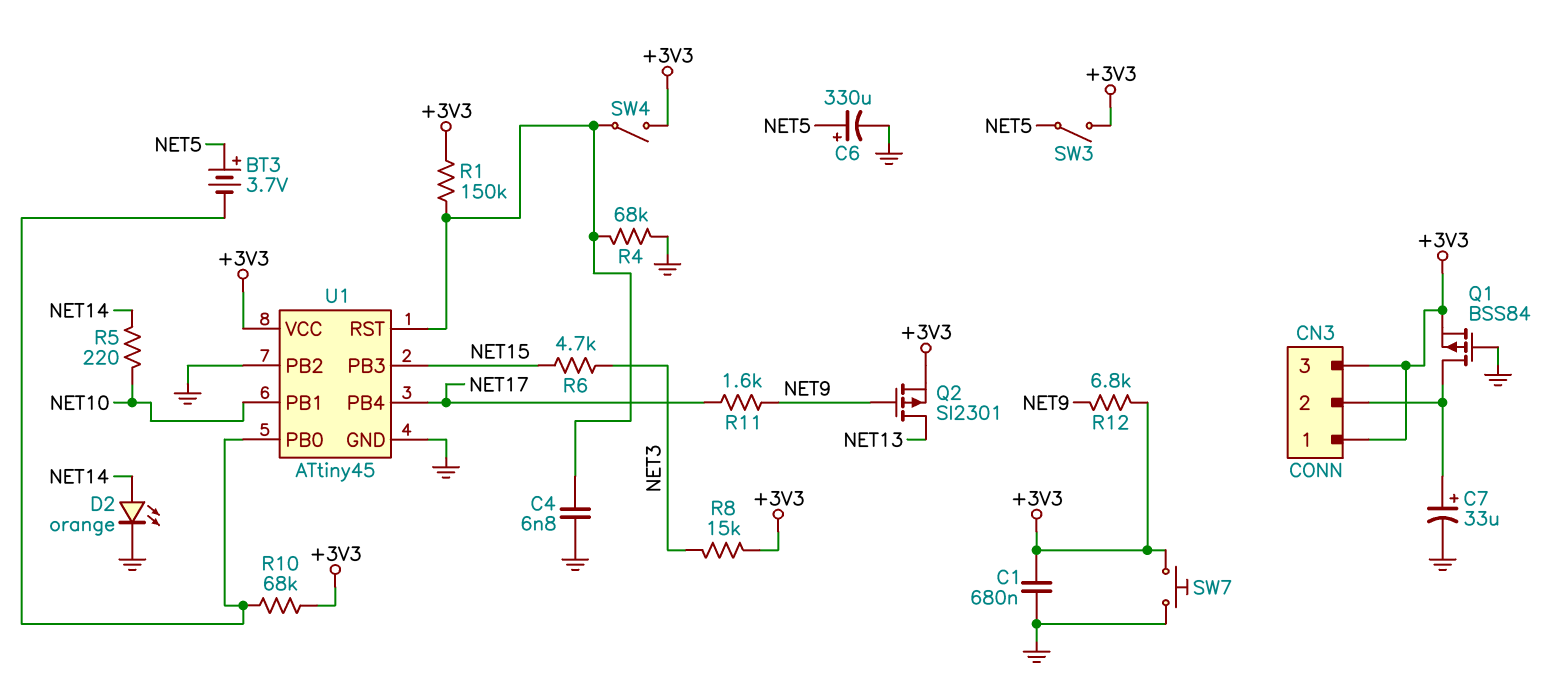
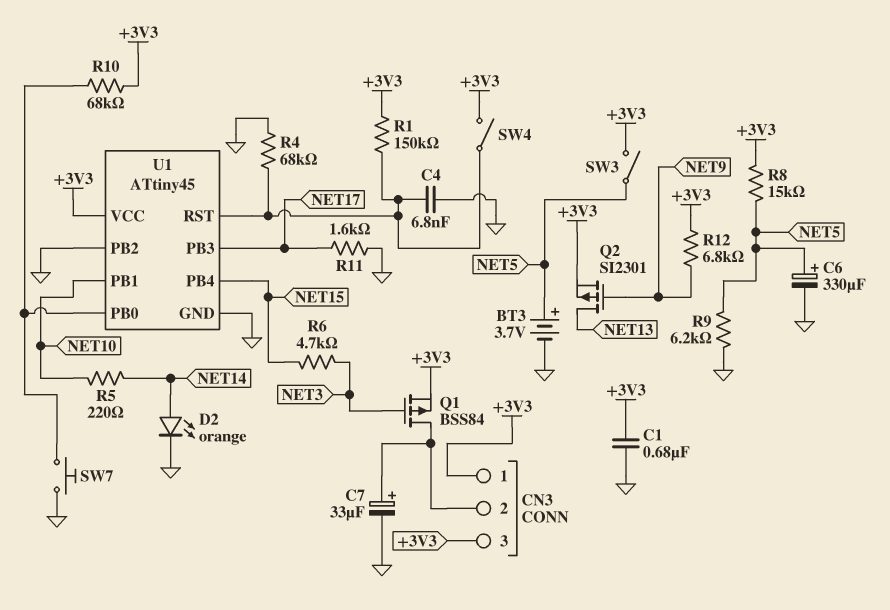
BT3: 3.7V (plus NET5, minus U1/PB0) -> 3.7V (plus NET5, minus GND)
Q1: PMOS BSS84 (G GND, D CN3/2, S +3V3) -> PMOS BSS84 (G NET3, D CN3/2, S +3V3)
R8: 15k (+3V3, NET3) -> 15k (+3V3, NET5)
R9: none -> 6.2k (GND, NET5)
R11: 1.6k (NET9, NET17) -> 1.6k (GND, NET17)
SW7: button (+3V3, GND) -> button (GND, U1/PB0)
U1 pin PB3: NET15 -> NET17
U1 pin PB4: NET17 -> NET15

